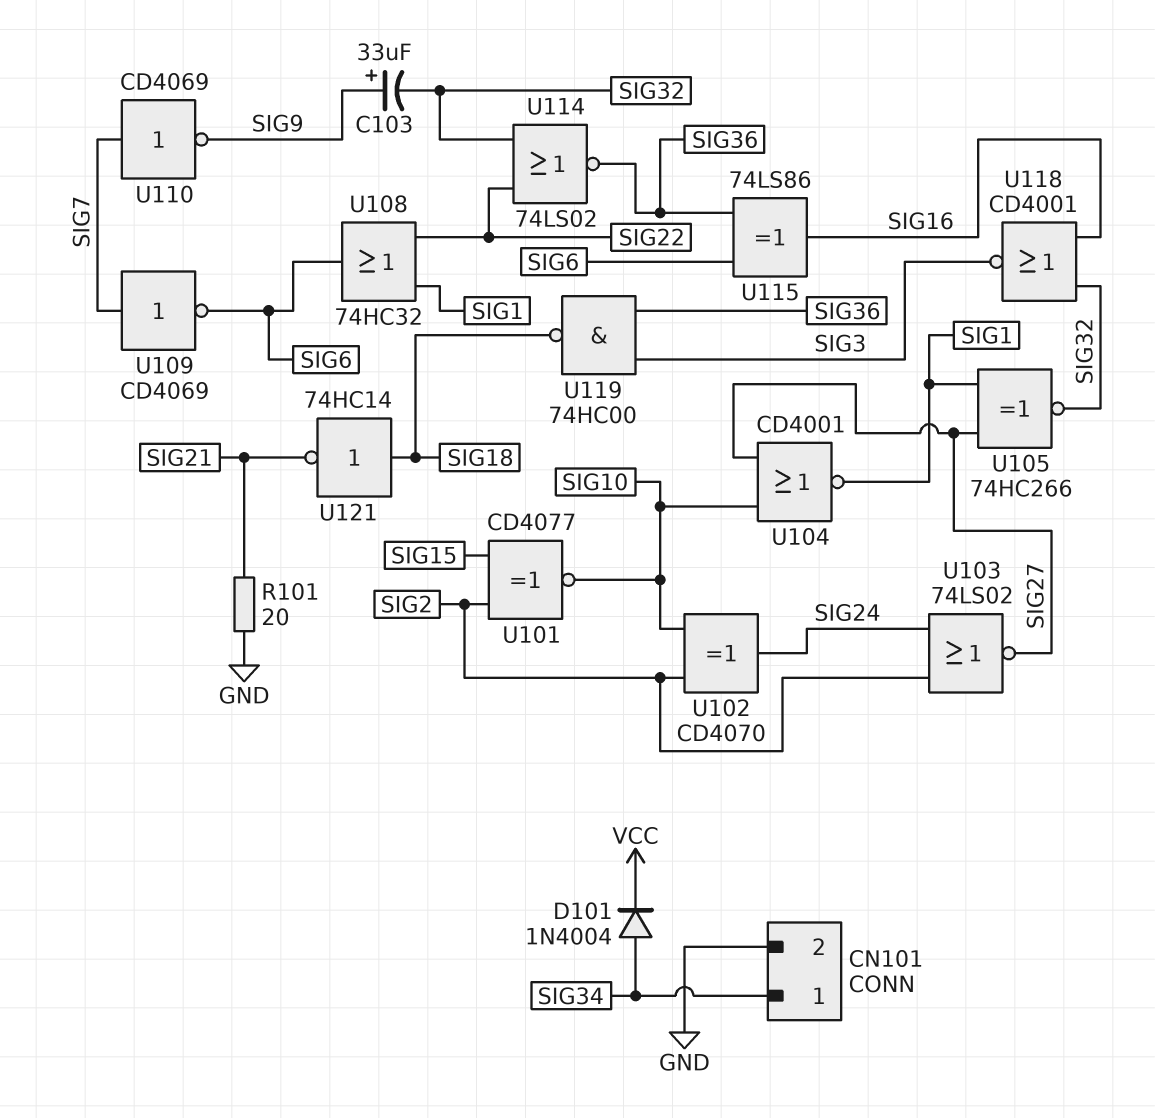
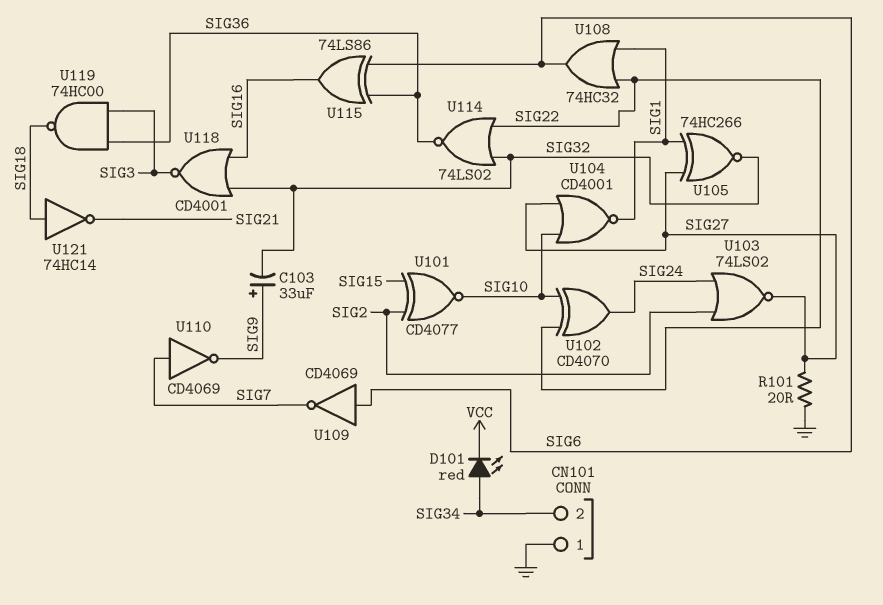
CN101 pin 1: SIG34 -> GND
CN101 pin 2: GND -> SIG34
D101: diode 1N4004 (A SIG34, K VCC) -> LED red (A SIG34, K VCC)
R101: 20 (GND, SIG21) -> 20 (GND, SIG27)
U102: XOR CD4070 (in SIG2, in SIG10, out SIG24) -> XOR CD4070 (in SIG10, in SIG22, out SIG24)
U109: NOT CD4069 (in SIG7, out SIG6) -> NOT CD4069 (in SIG6, out SIG7)

